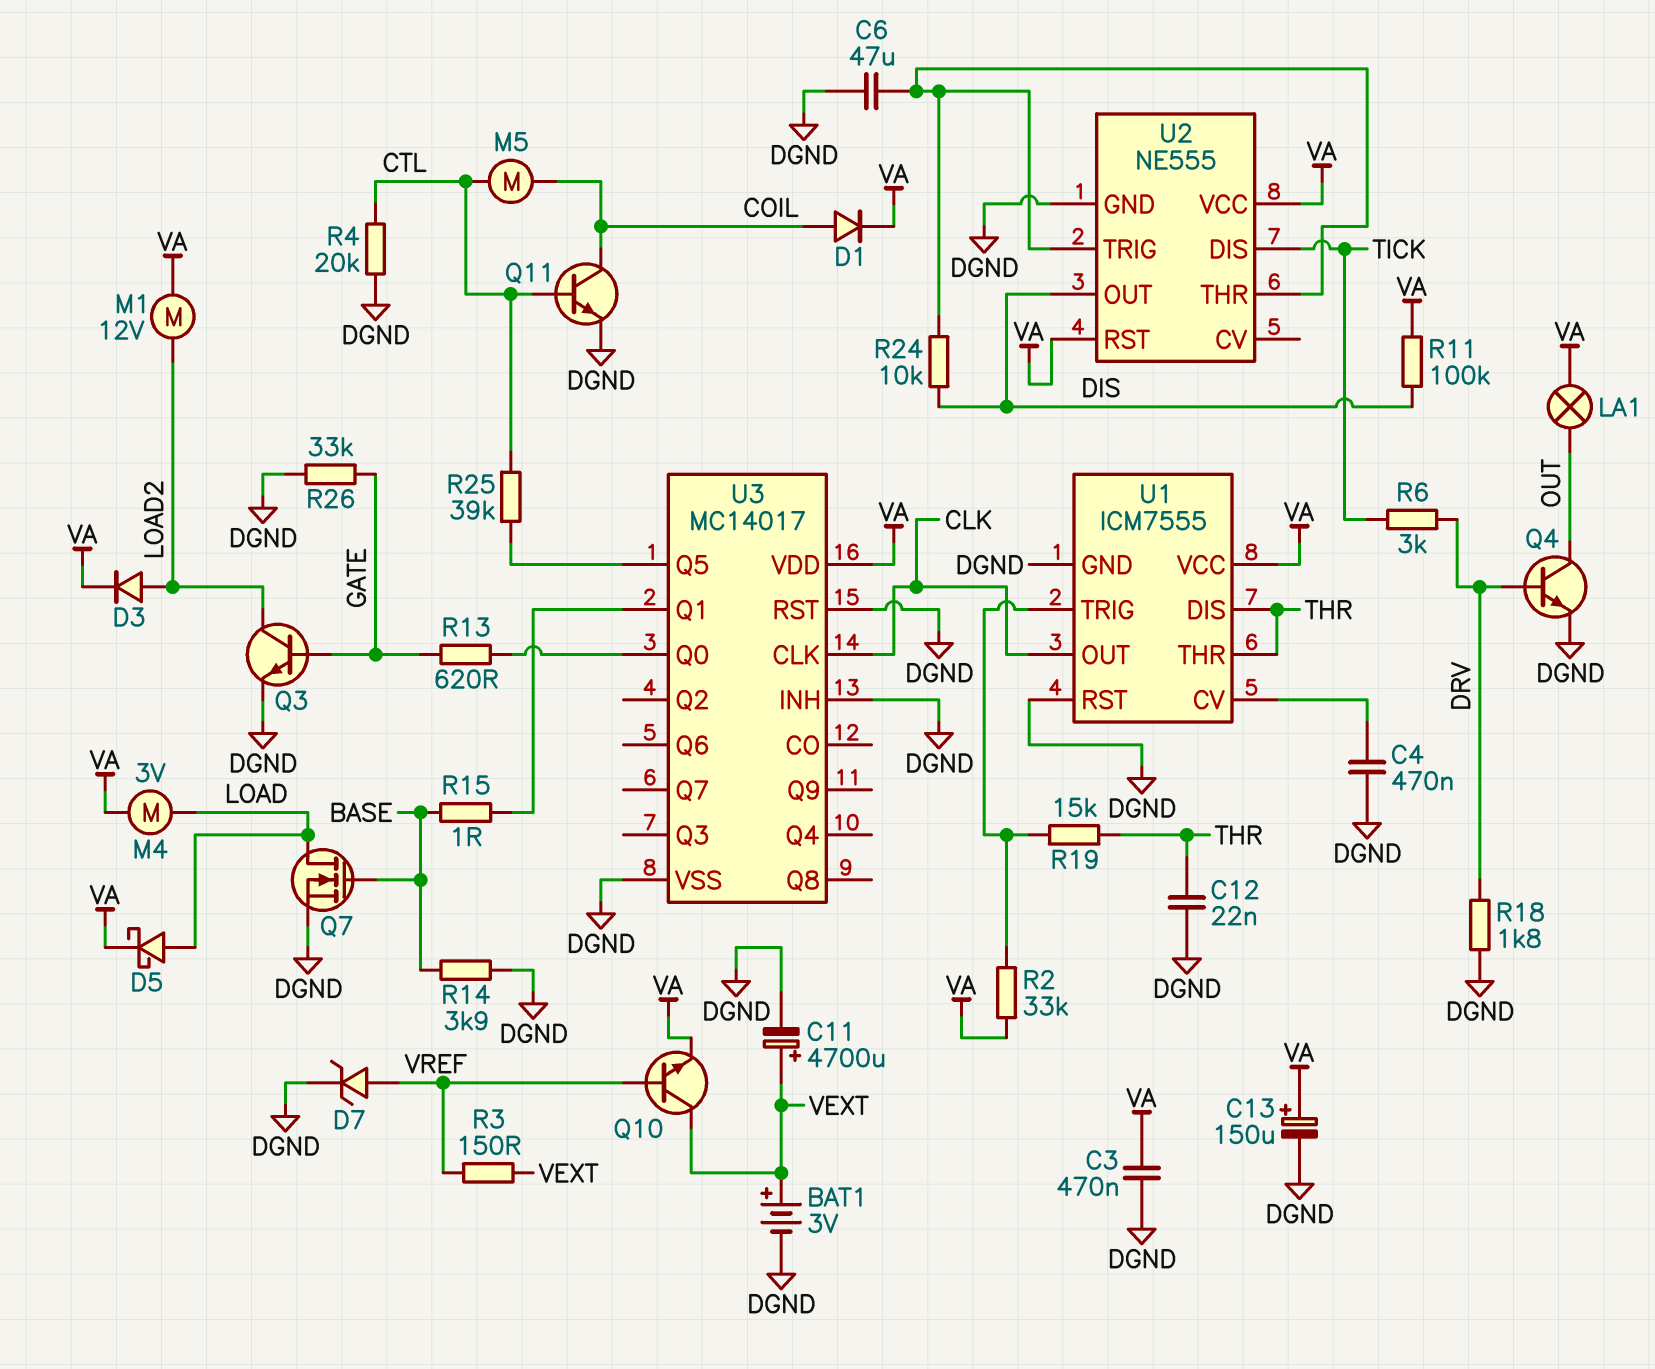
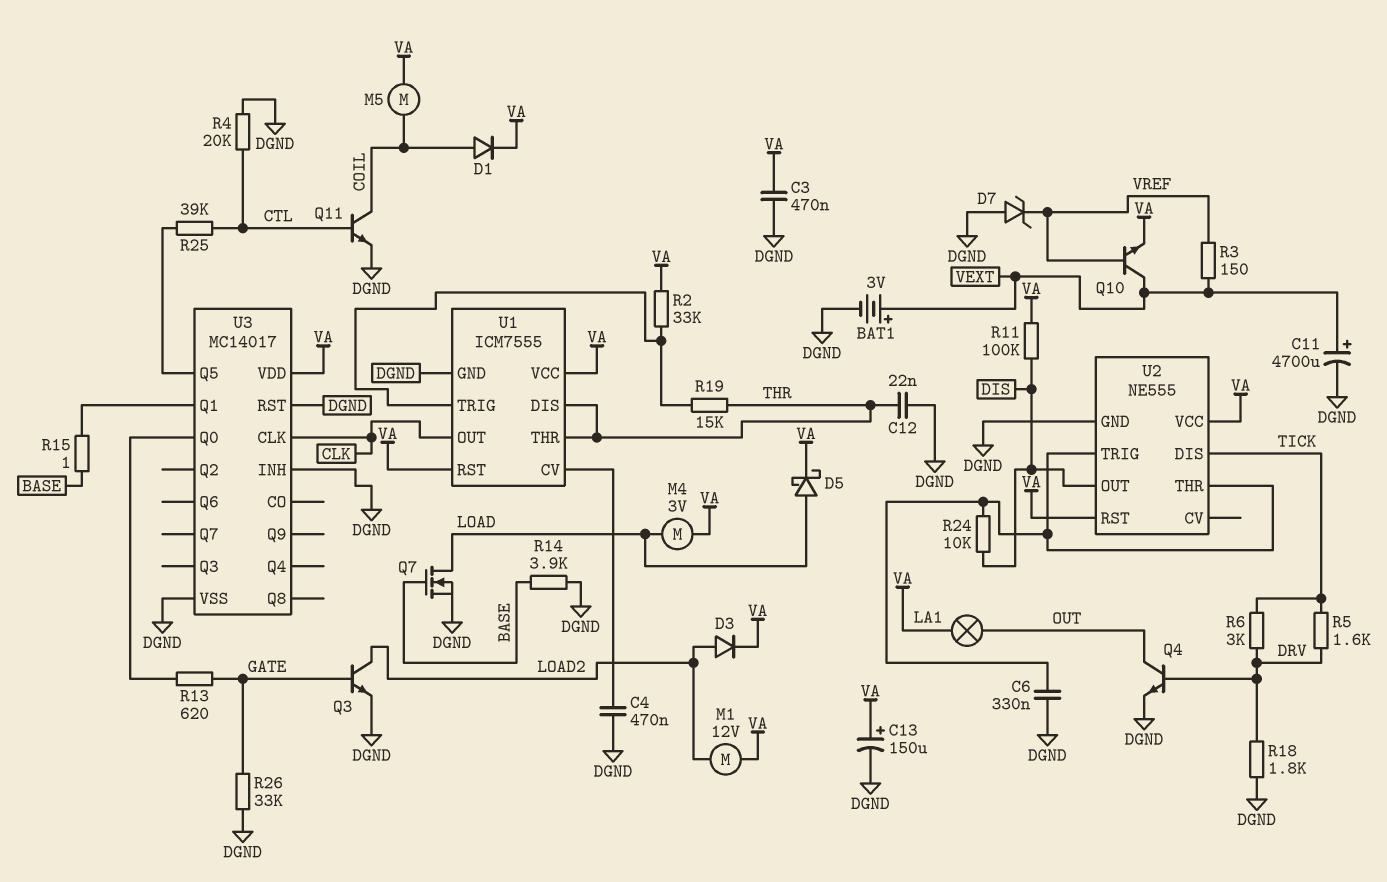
C6: 47uF (DGND, U2/THR) -> 330nF (DGND, U2/THR)
D7: zener (A VREF, K DGND) -> zener (A DGND, K VREF)
M5: motor (COIL, CTL) -> motor (COIL, VA)
R5: none -> 1.6k (DRV, TICK)
U1 pin RST: DGND -> VA

